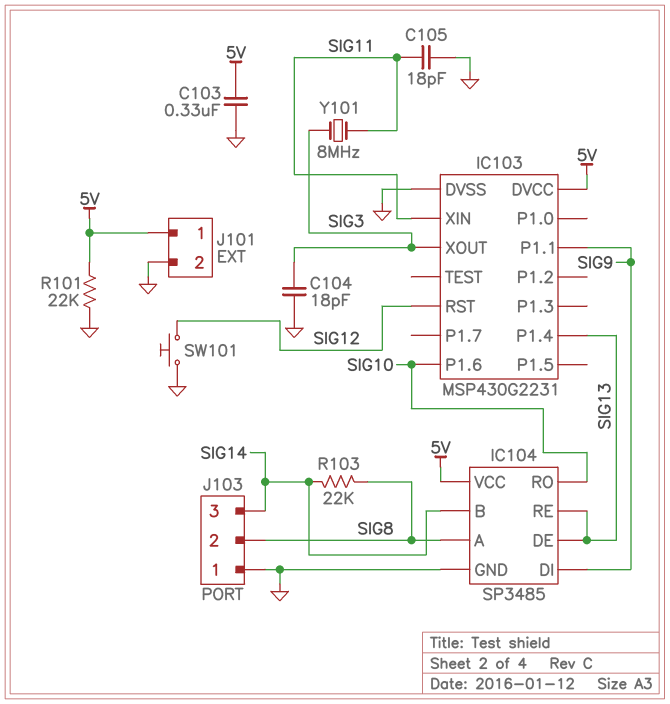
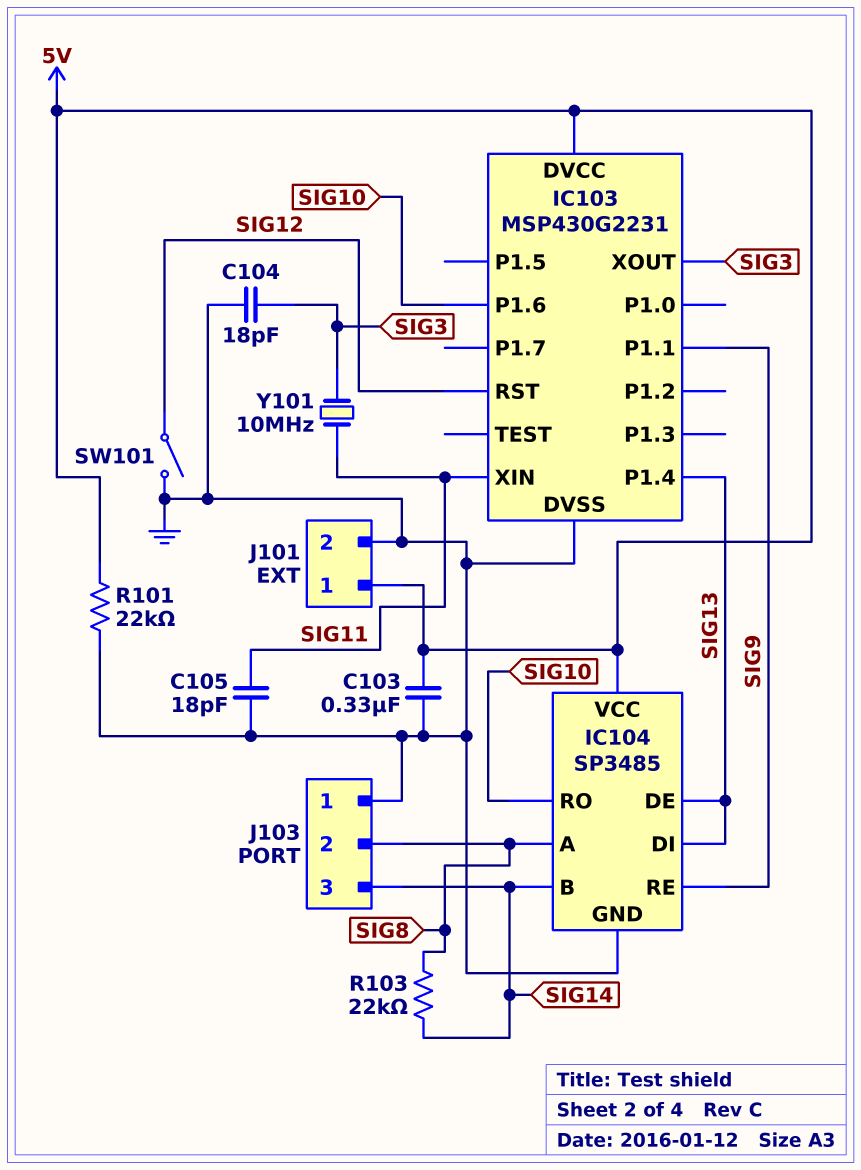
IC104 pin DI: SIG9 -> SIG13
IC104 pin RE: SIG13 -> SIG9
SW101: button (GND, SIG12) -> switch (GND, SIG12)
Y101: 8MHz (SIG3, SIG11) -> 10MHz (SIG3, SIG11)

